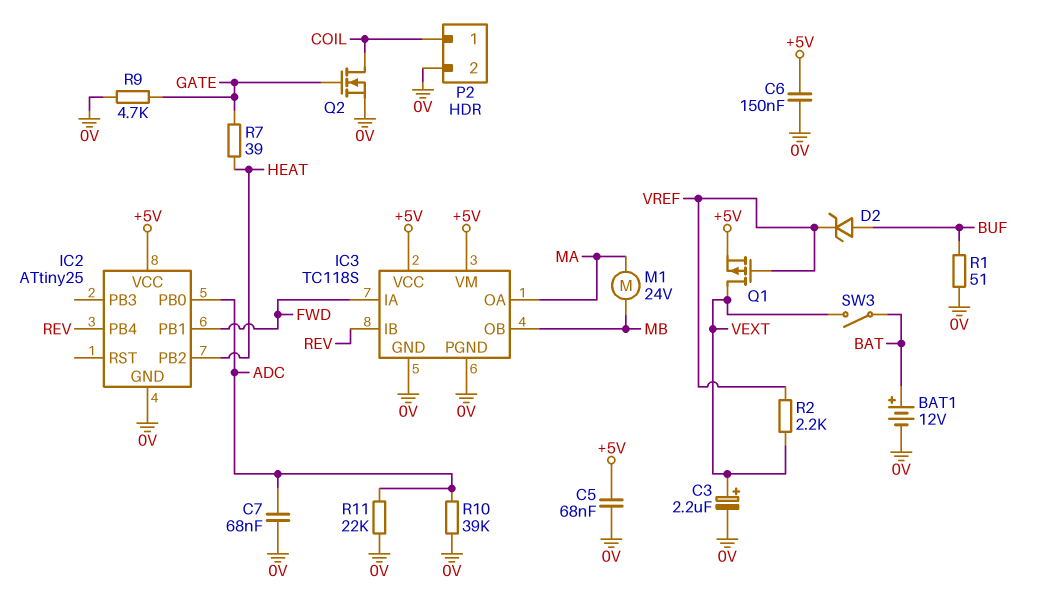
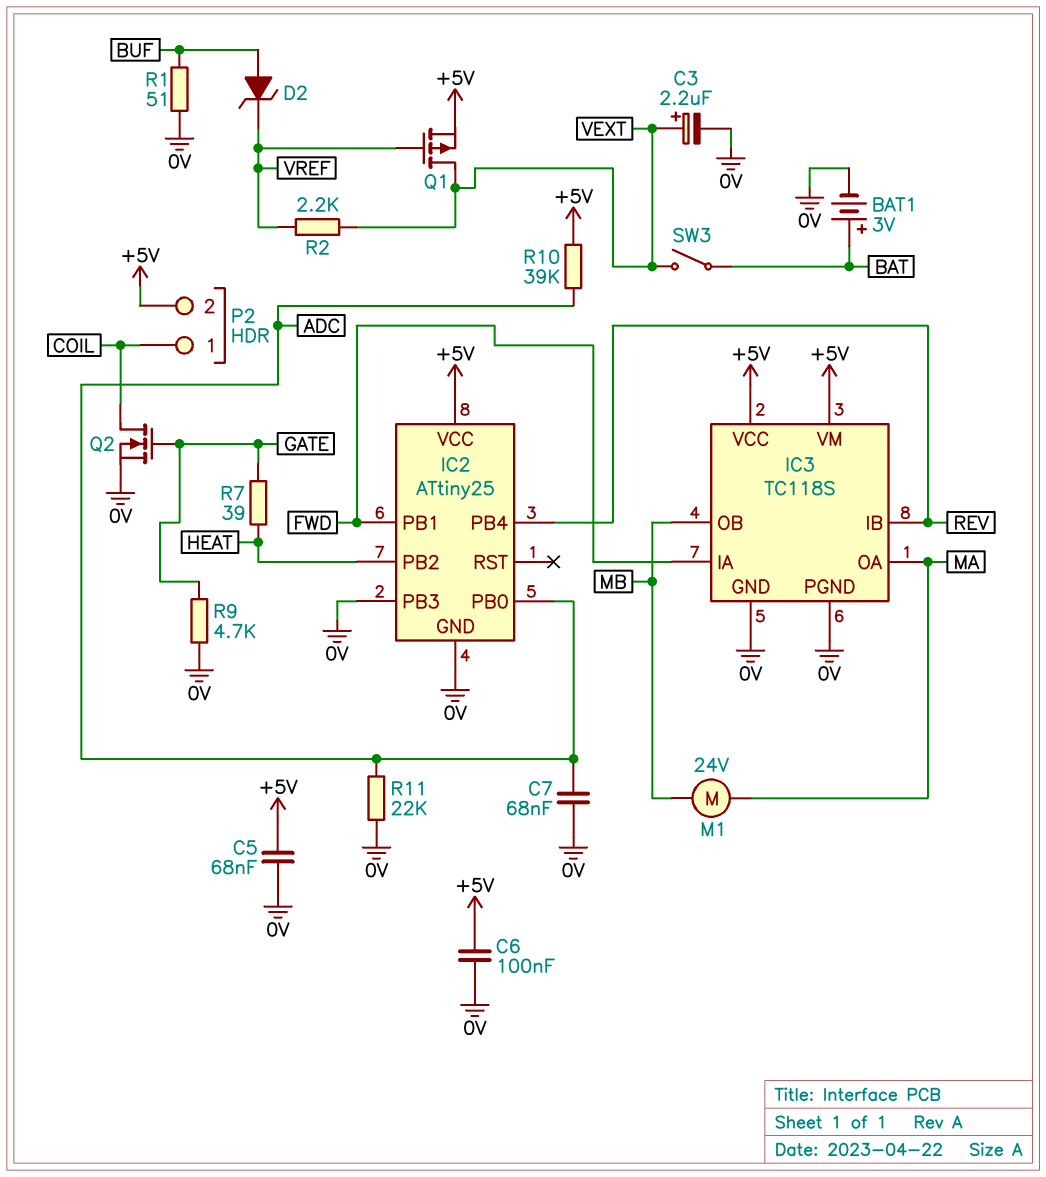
BAT1: 12V (plus BAT, minus 0V) -> 3V (plus BAT, minus 0V)
C6: 150nF (+5V, 0V) -> 100nF (+5V, 0V)
IC2 pin PB3: none -> 0V
P2 pin 2: 0V -> +5V
R10: 39k (0V, ADC) -> 39k (+5V, ADC)

